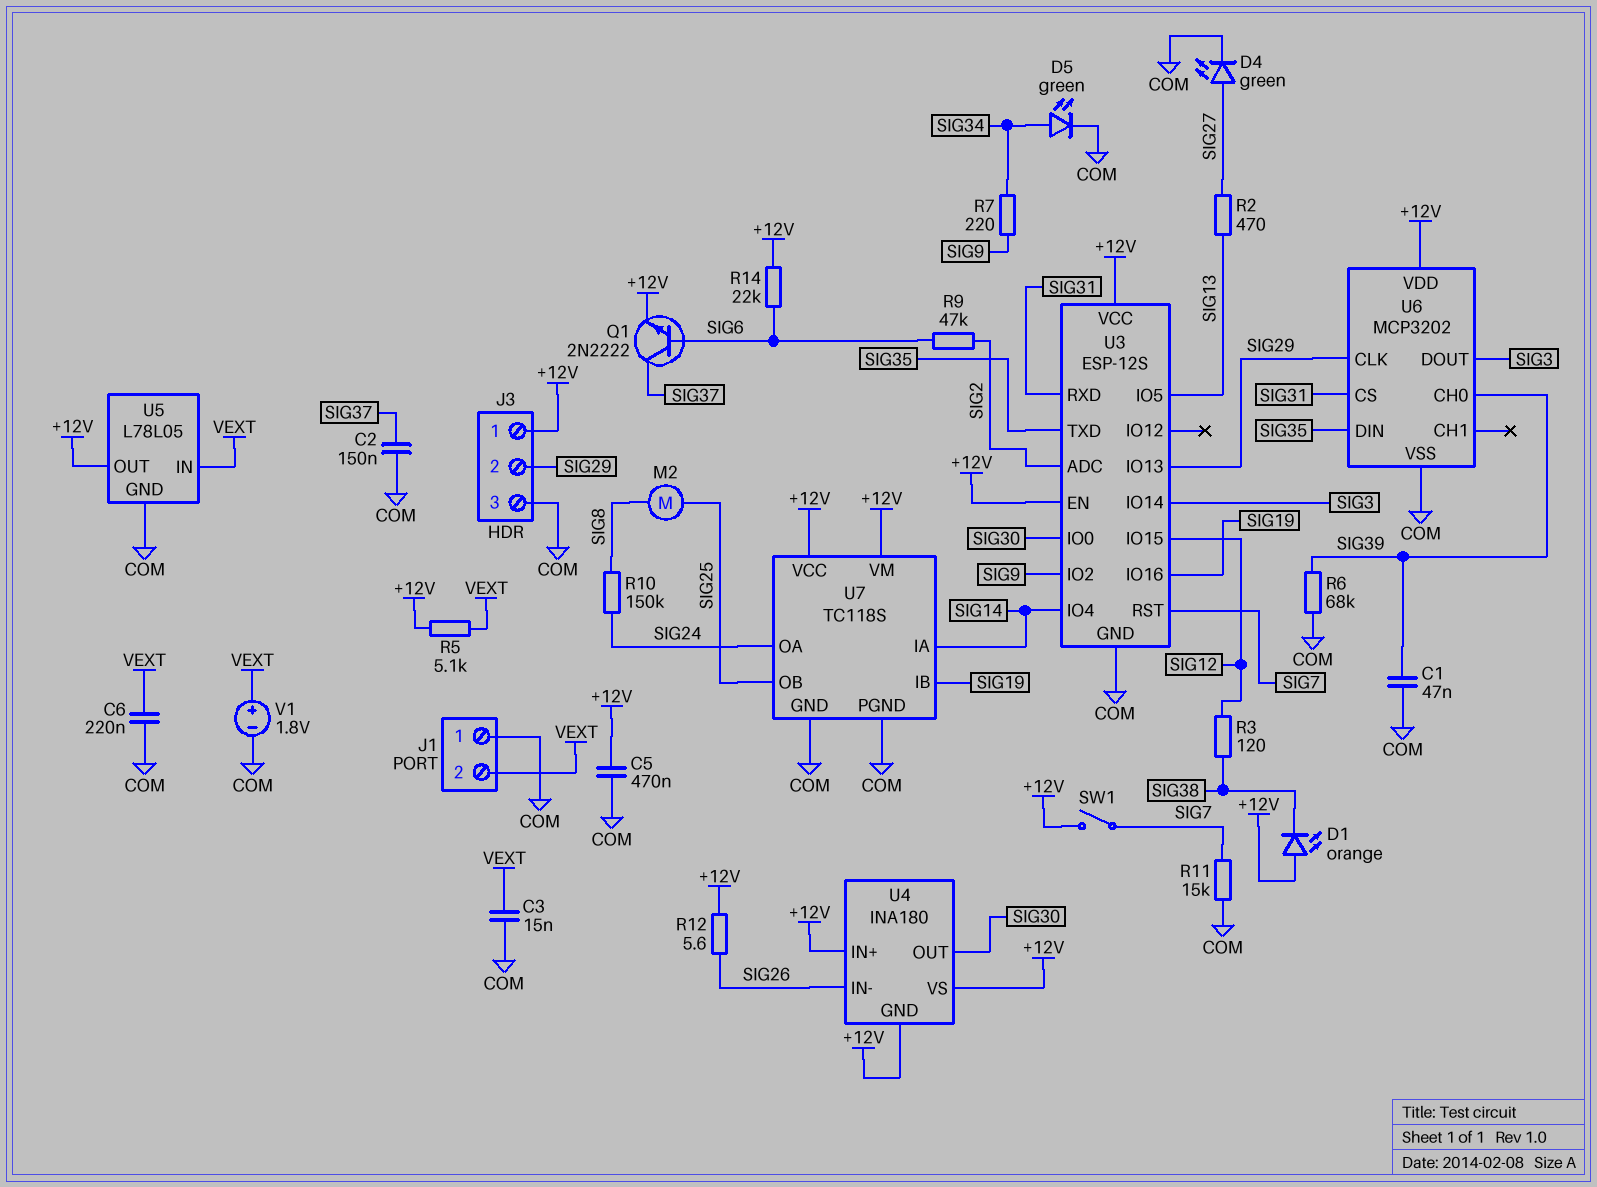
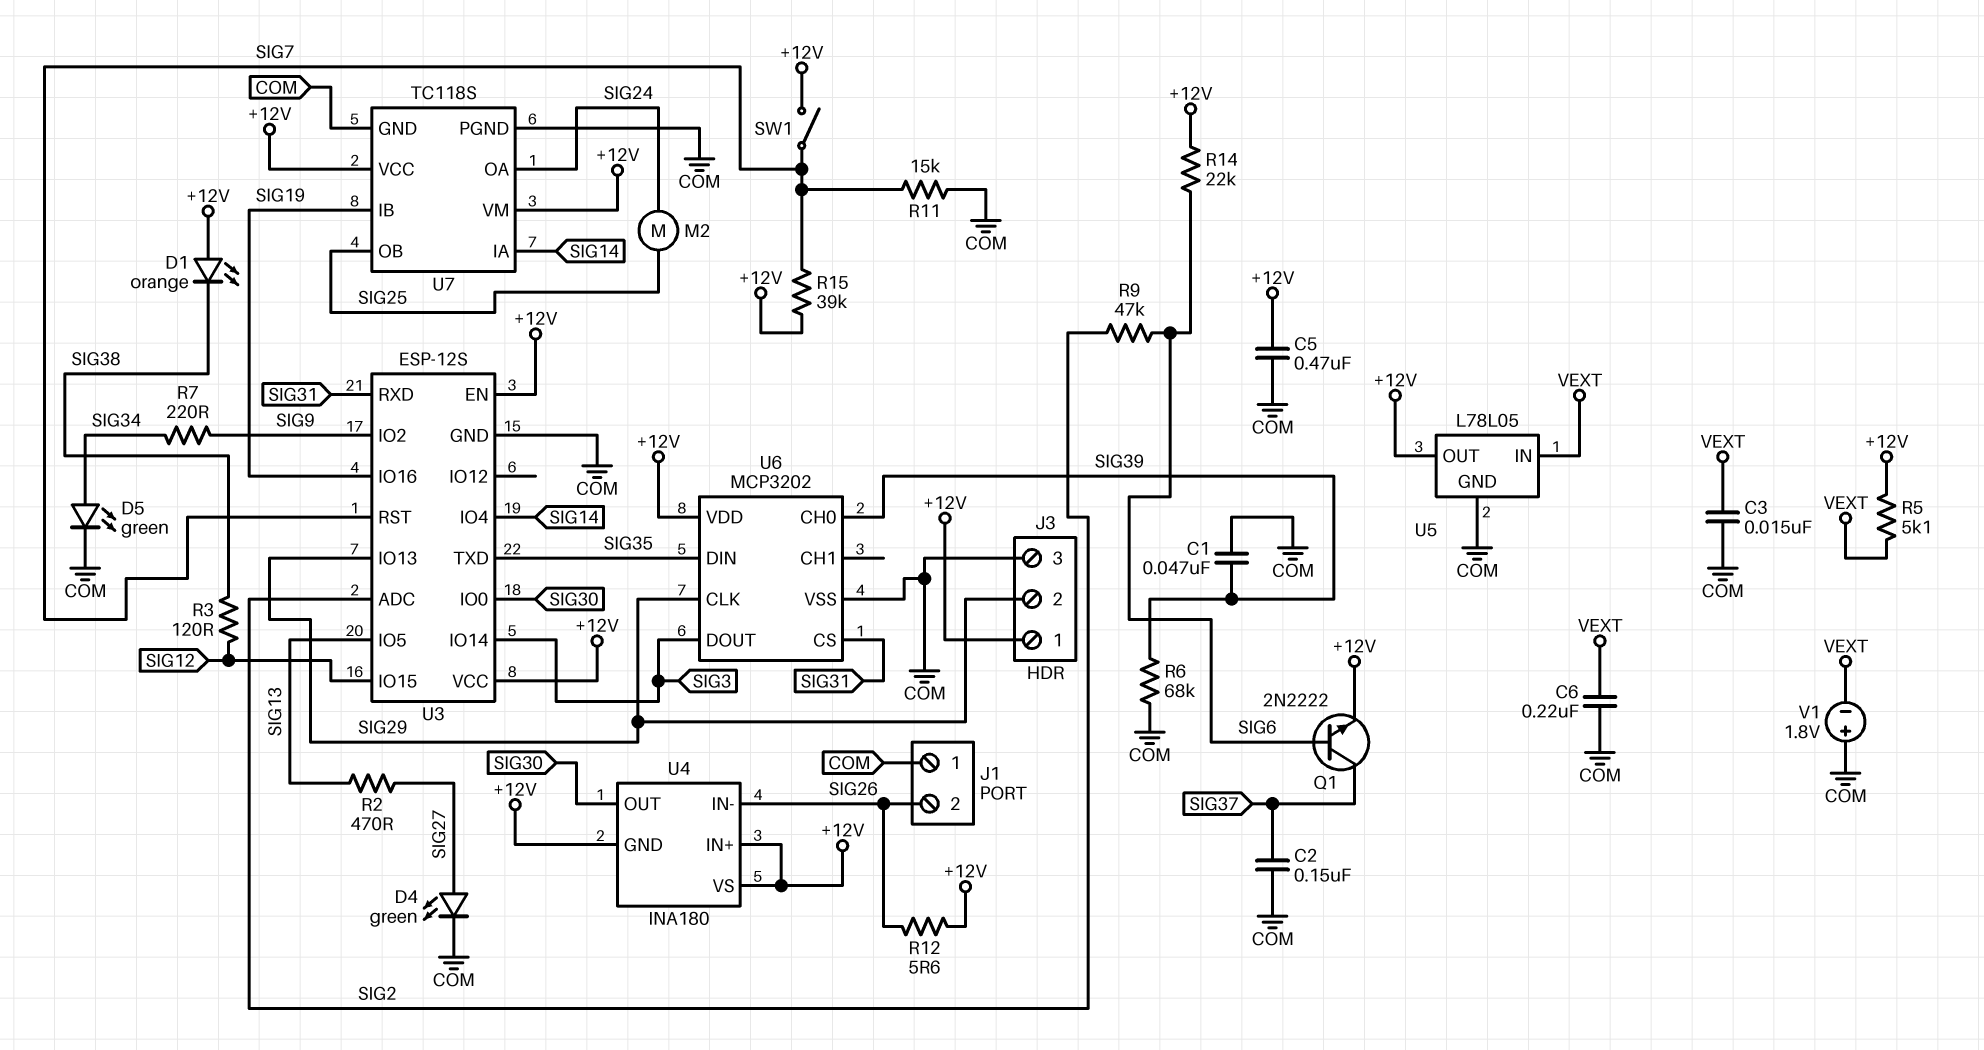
J1 pin 2: VEXT -> SIG26
M2: motor (SIG8, SIG25) -> motor (SIG24, SIG25)
R10: 150k (SIG8, SIG24) -> none
R15: none -> 39k (+12V, SIG7)
V1: 1.8V (plus VEXT, minus COM) -> 1.8V (plus COM, minus VEXT)

